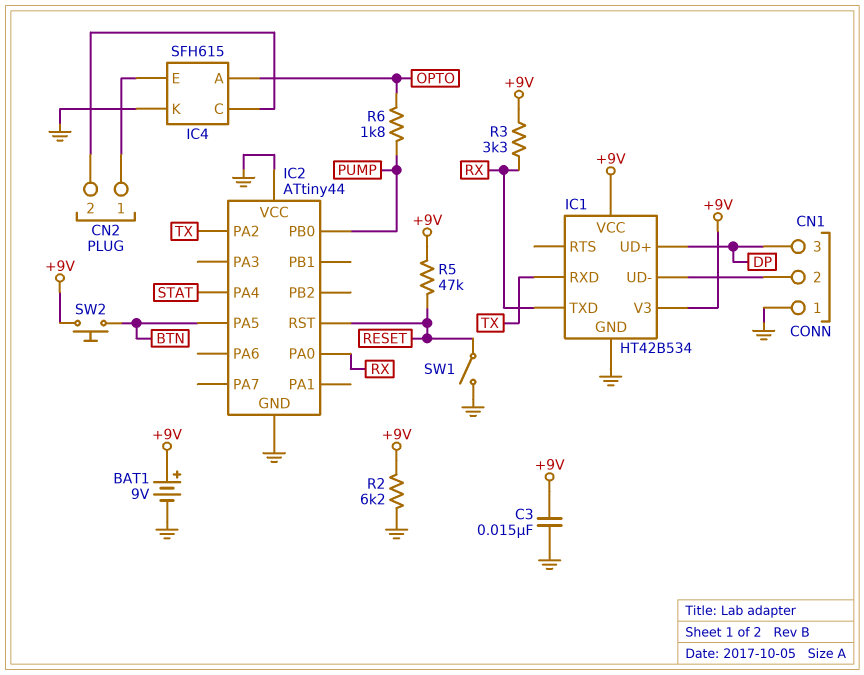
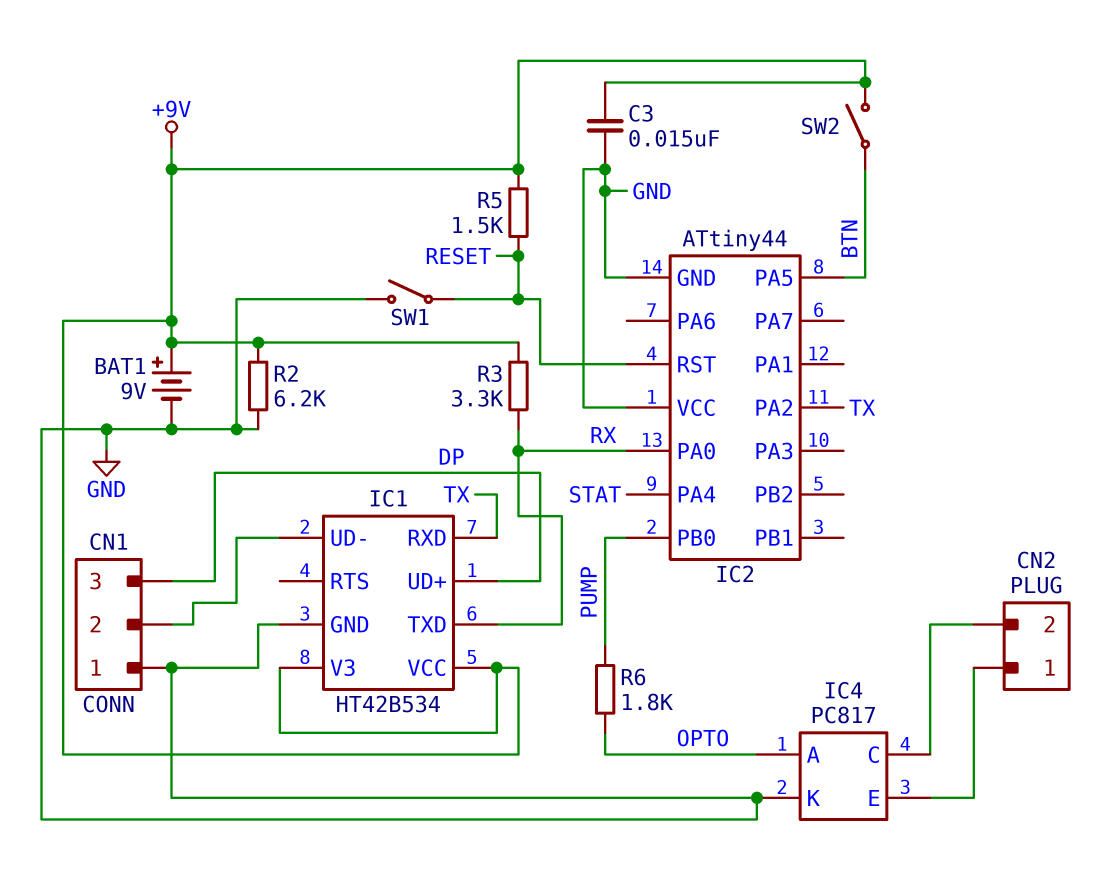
IC4: SFH615 -> PC817
R5: 47k (+9V, RESET) -> 1.5k (+9V, RESET)
SW2: button (+9V, BTN) -> switch (+9V, BTN)

